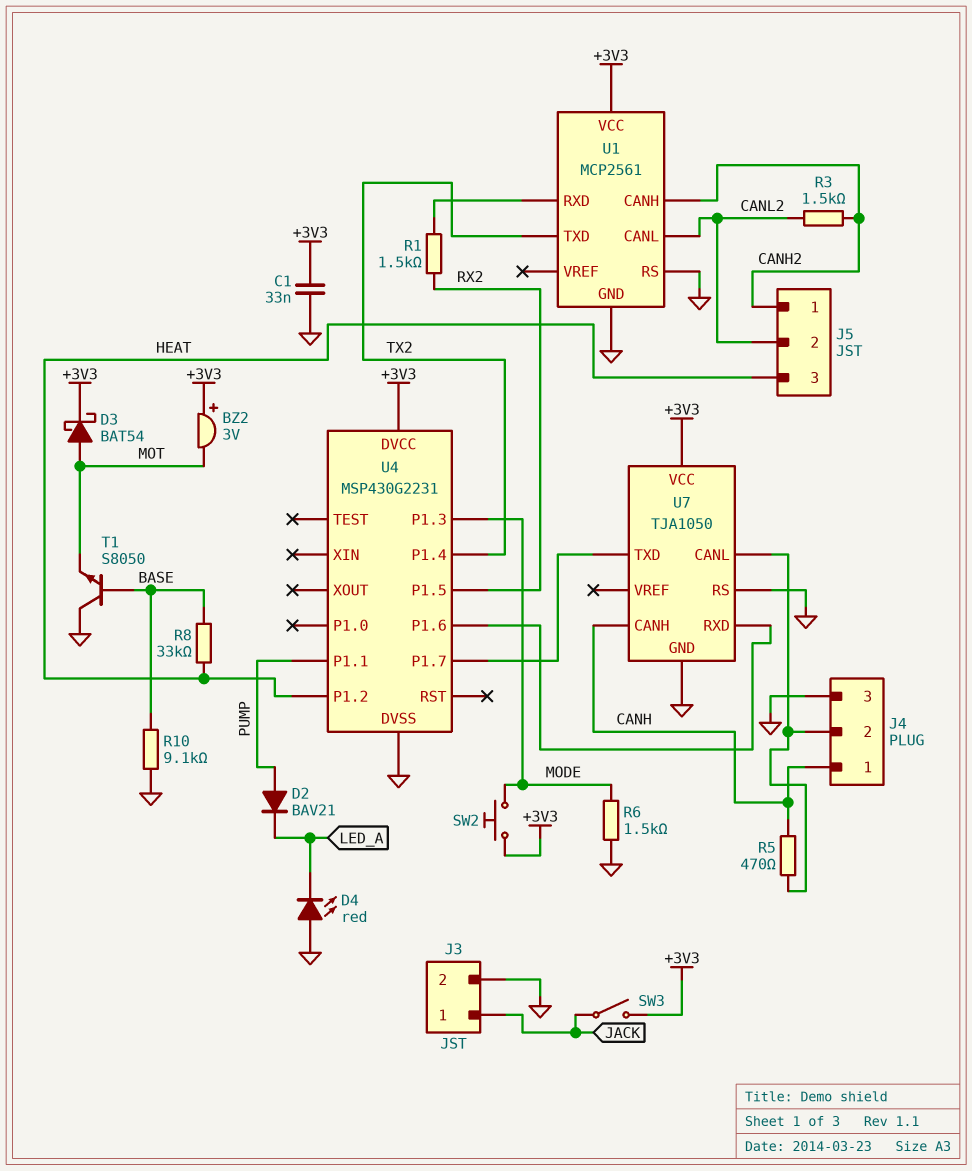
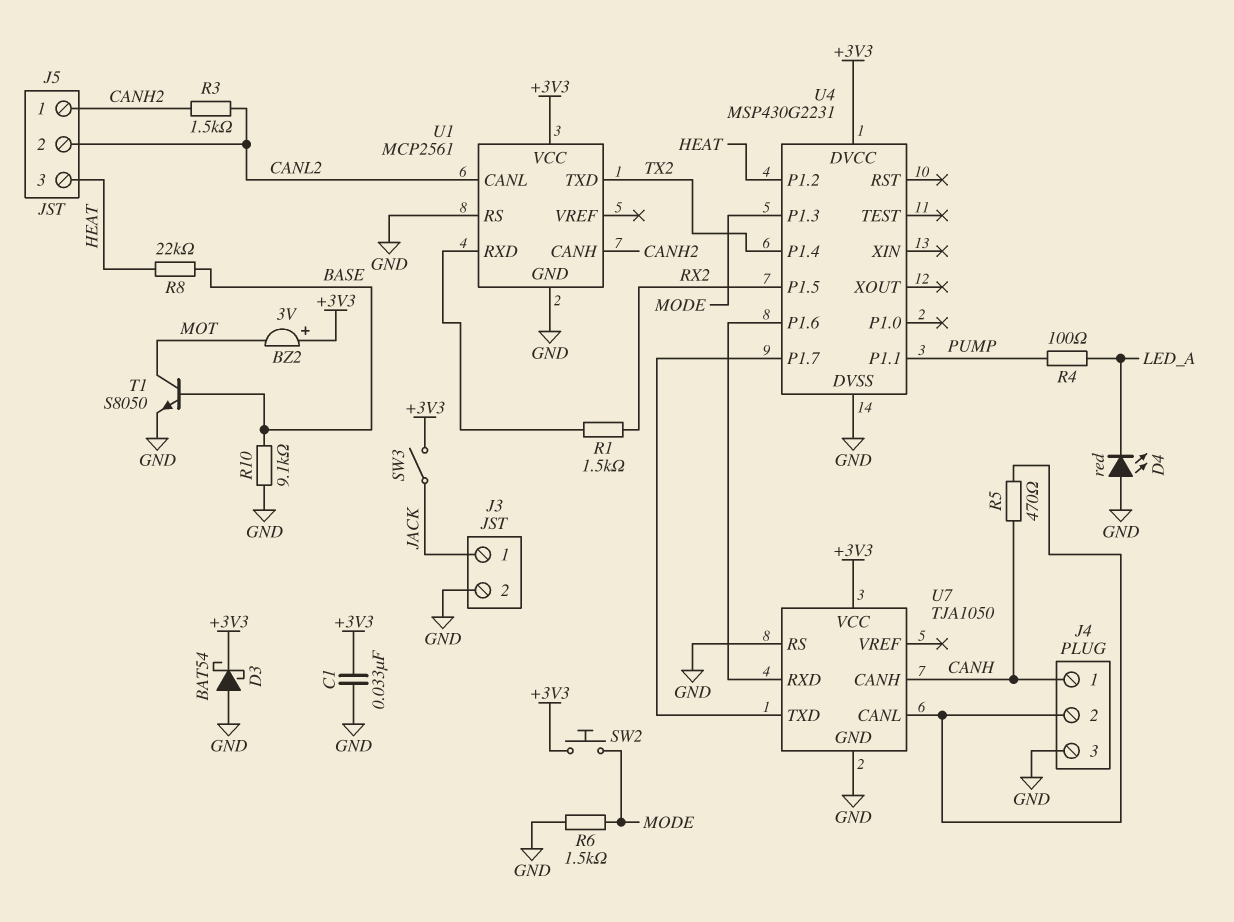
D2: diode BAV21 (A PUMP, K LED_A) -> none
D3: schottky BAT54 (A MOT, K +3V3) -> schottky BAT54 (A GND, K +3V3)
R4: none -> 100 (LED_A, PUMP)
R8: 33k (BASE, HEAT) -> 22k (BASE, HEAT)
T1: NPN S8050 (B BASE, C GND, E MOT) -> NPN S8050 (B BASE, C MOT, E GND)

